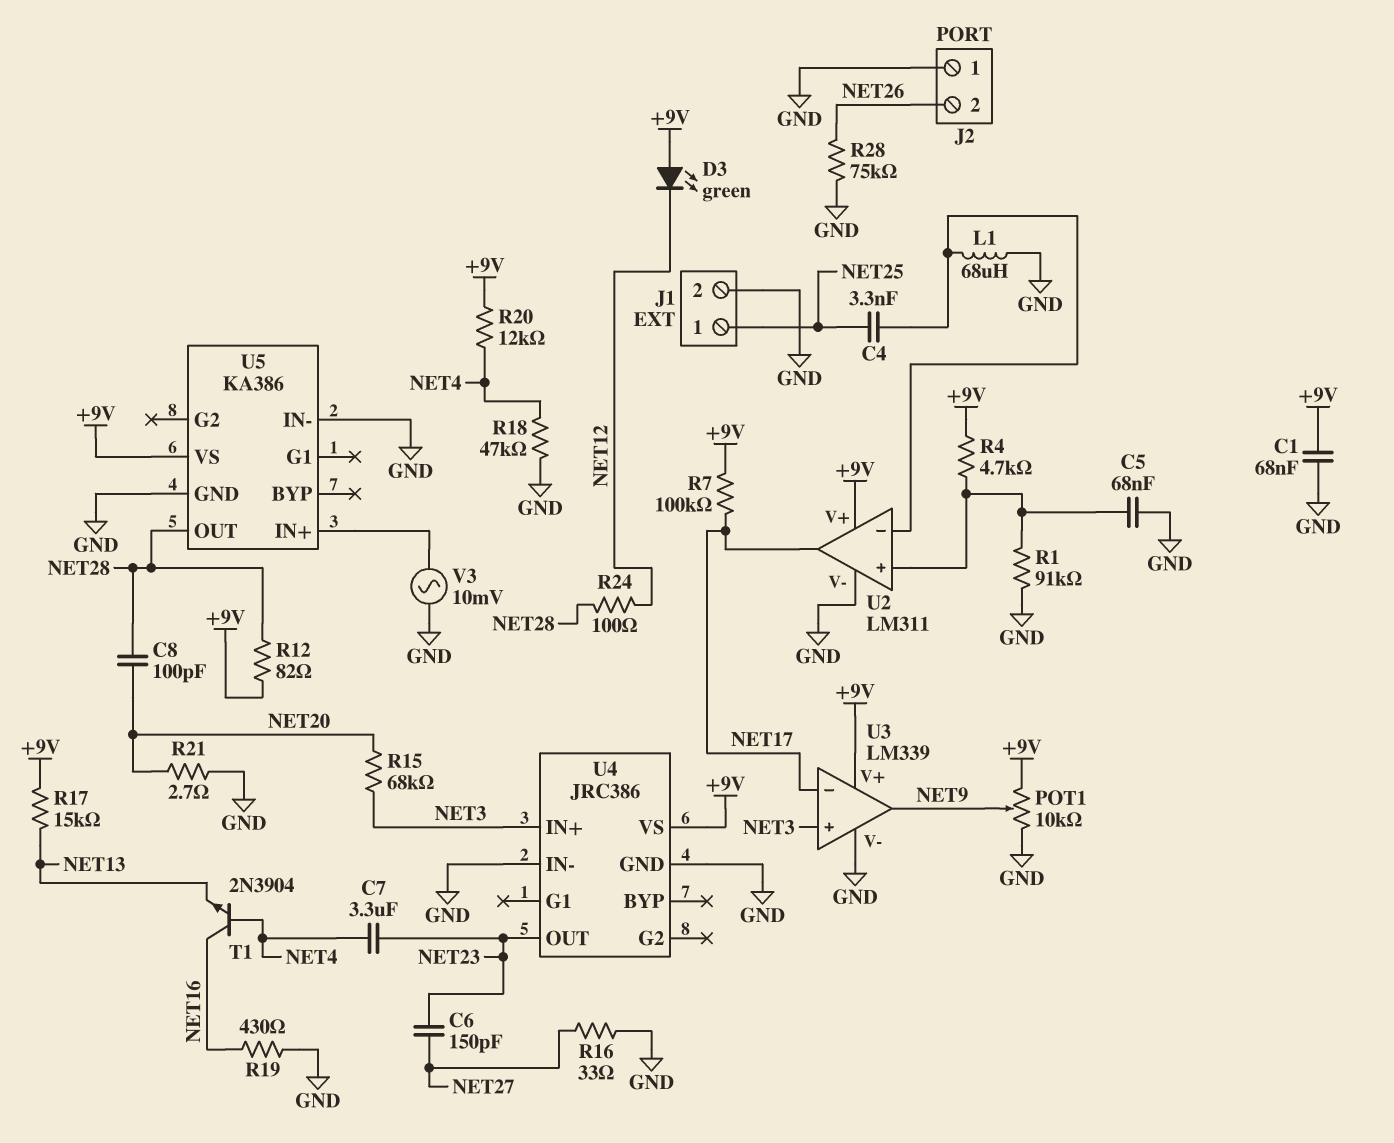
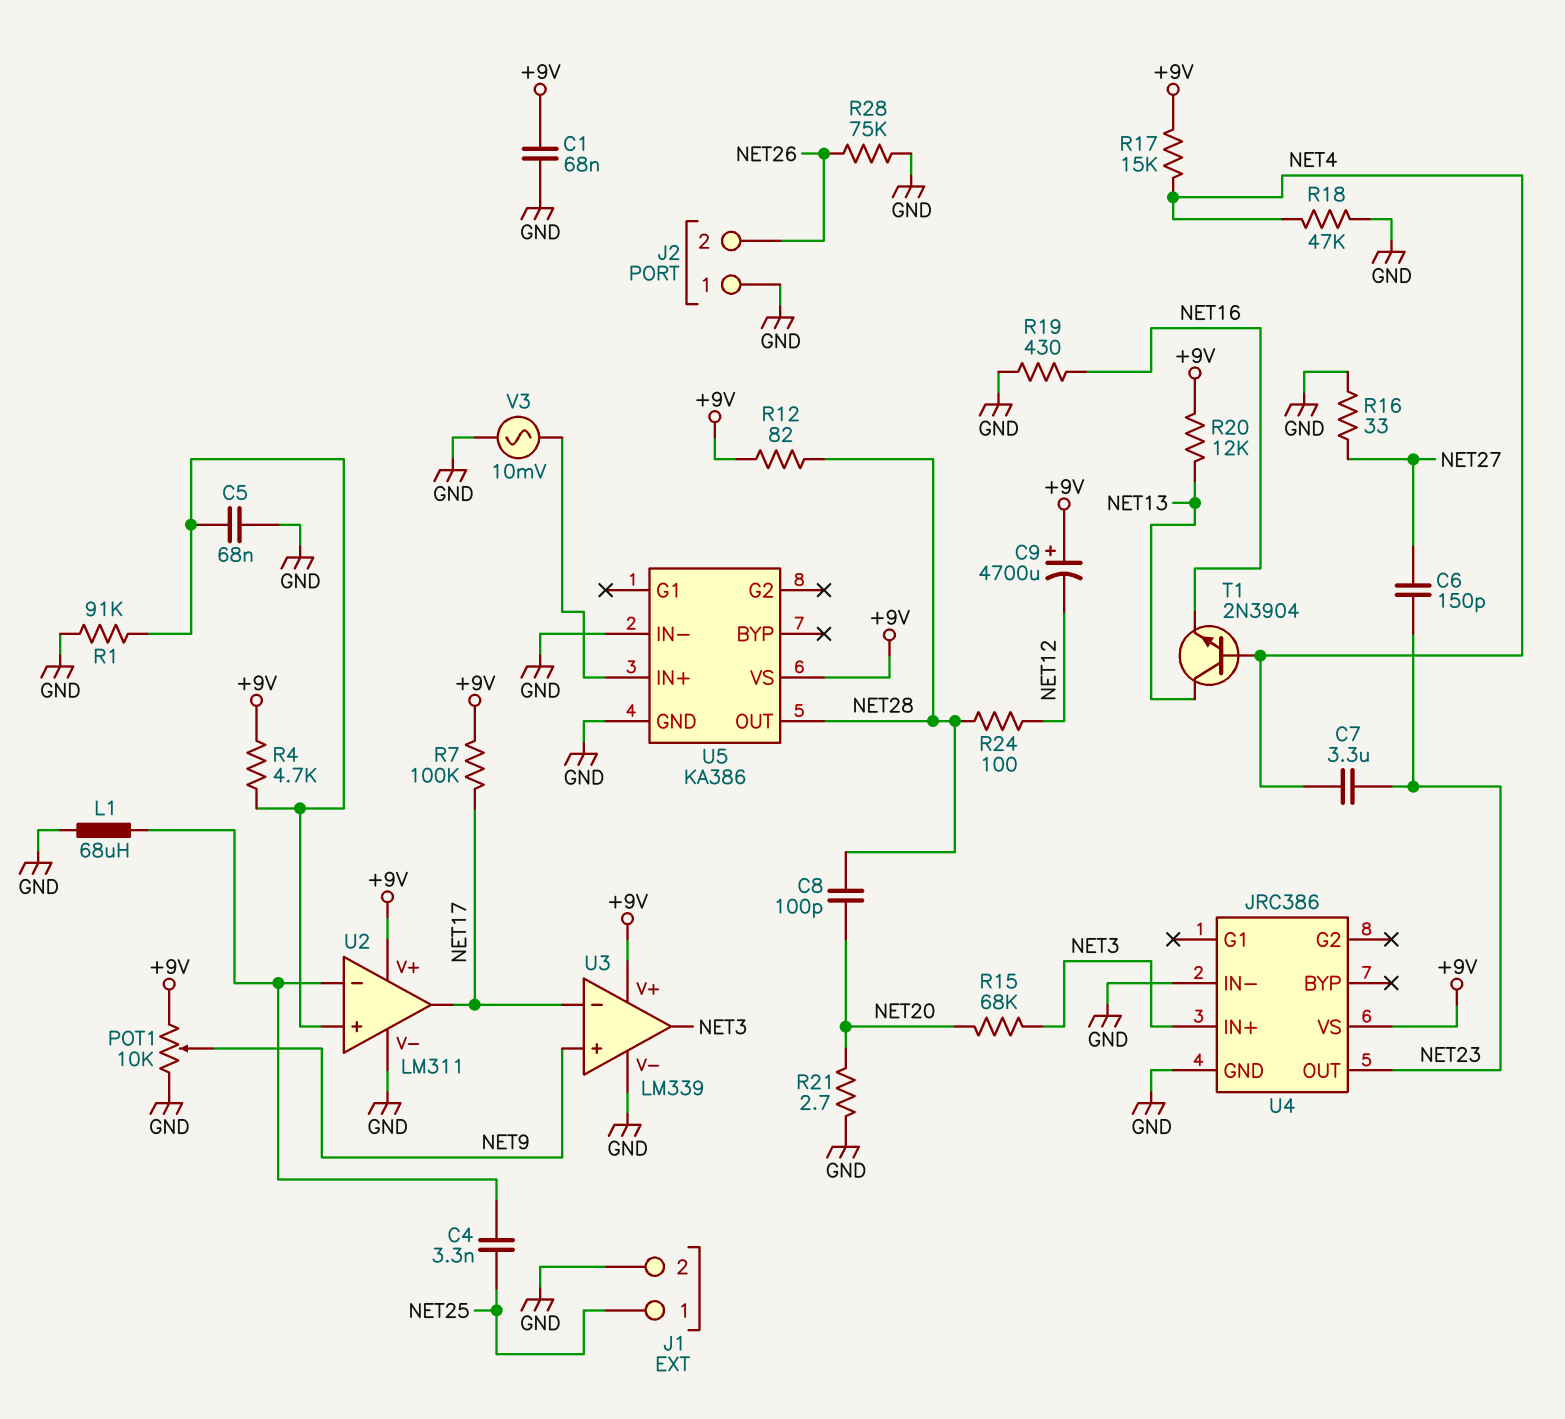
C9: none -> 4700uF (plus +9V, minus NET12)
D3: LED green (A +9V, K NET12) -> none
R17: 15k (+9V, NET13) -> 15k (+9V, NET4)
R20: 12k (+9V, NET4) -> 12k (+9V, NET13)
T1: NPN 2N3904 (B NET4, C NET16, E NET13) -> NPN 2N3904 (B NET4, C NET13, E NET16)
U3 pin in+: NET3 -> NET9
U3 pin out: NET9 -> NET3

